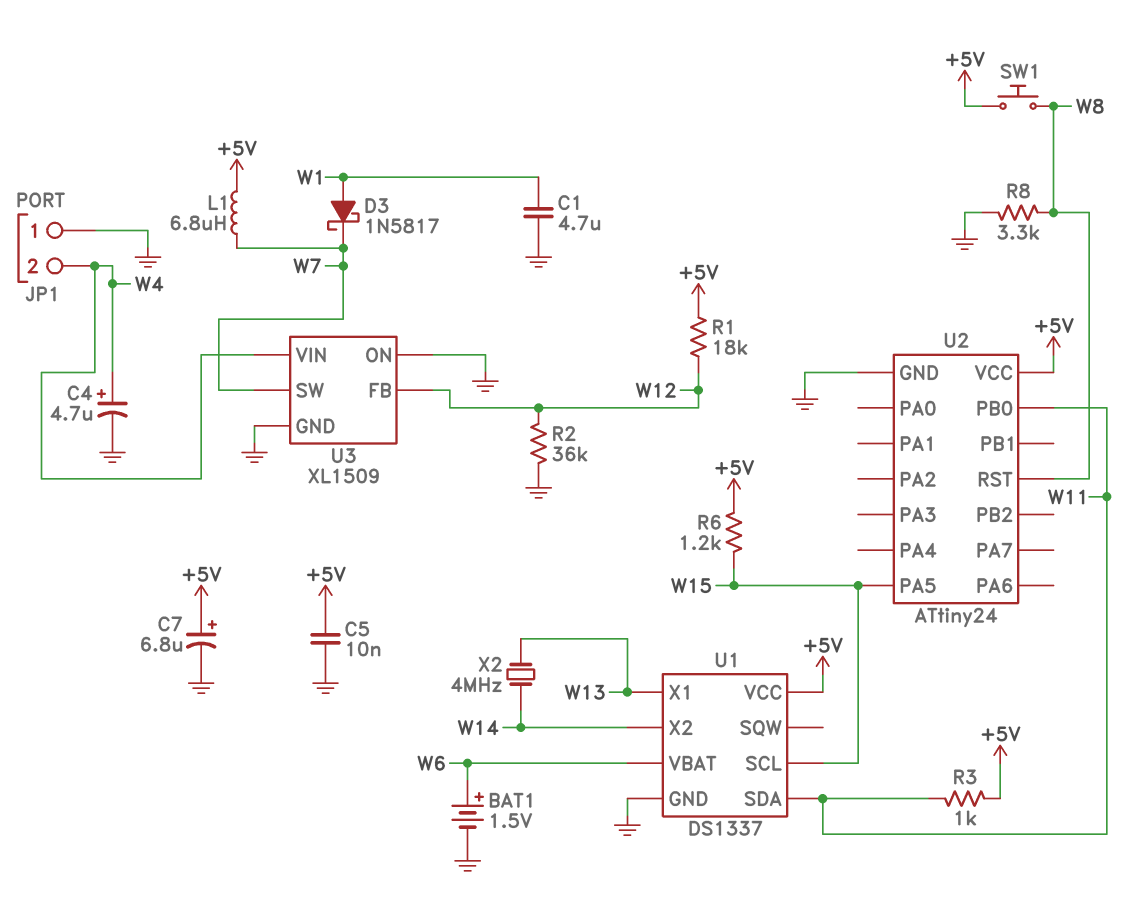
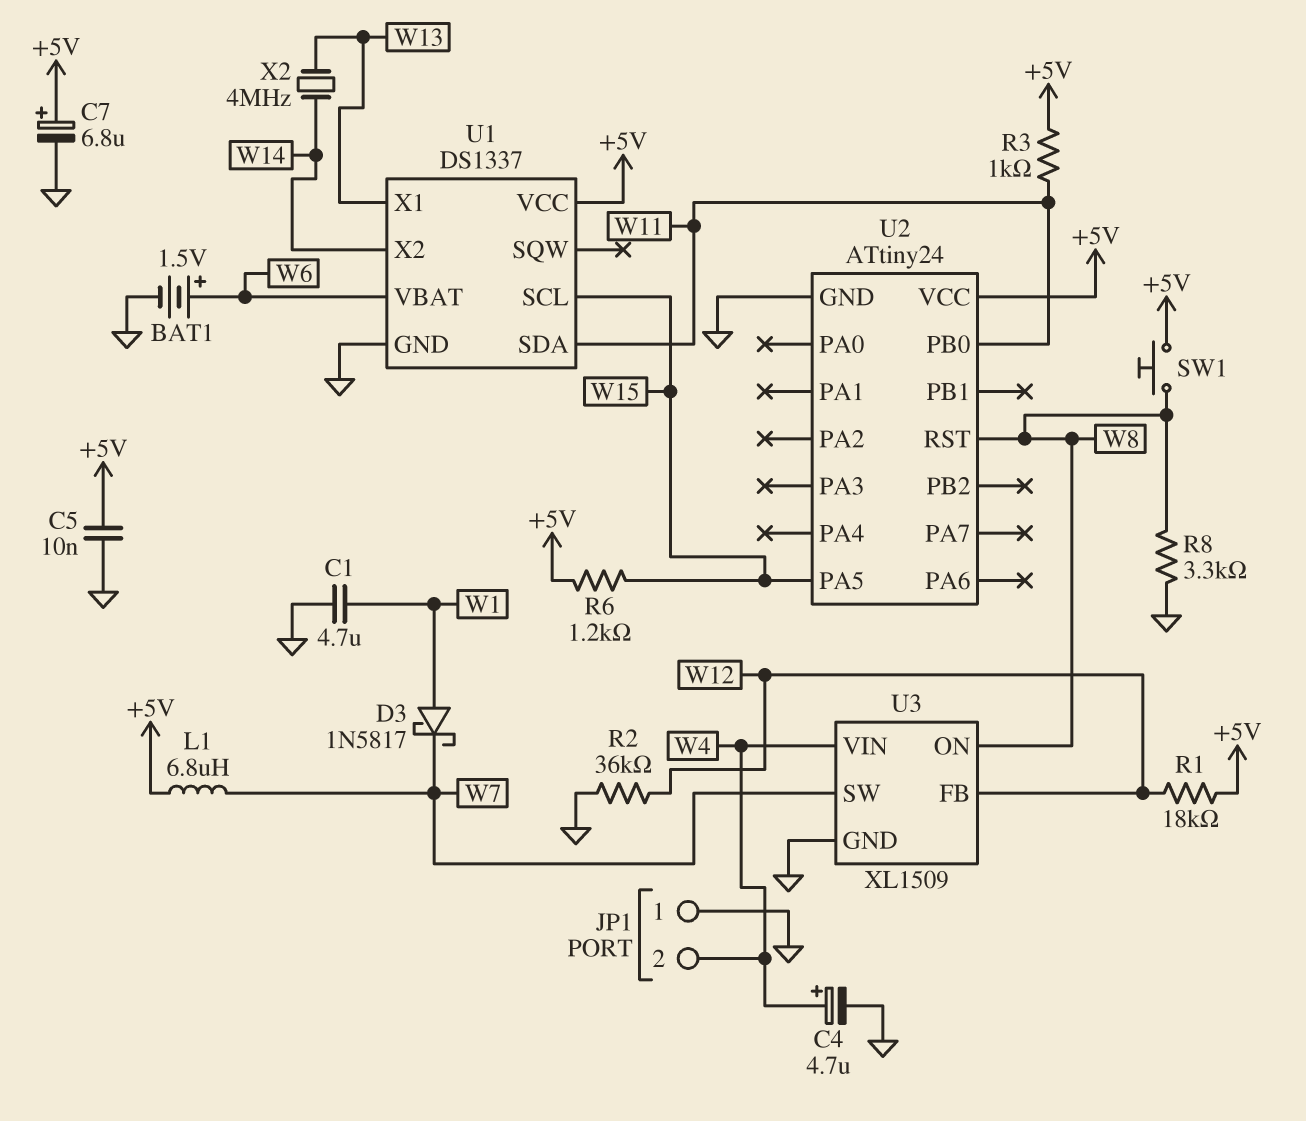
U3 pin ON: GND -> W8

